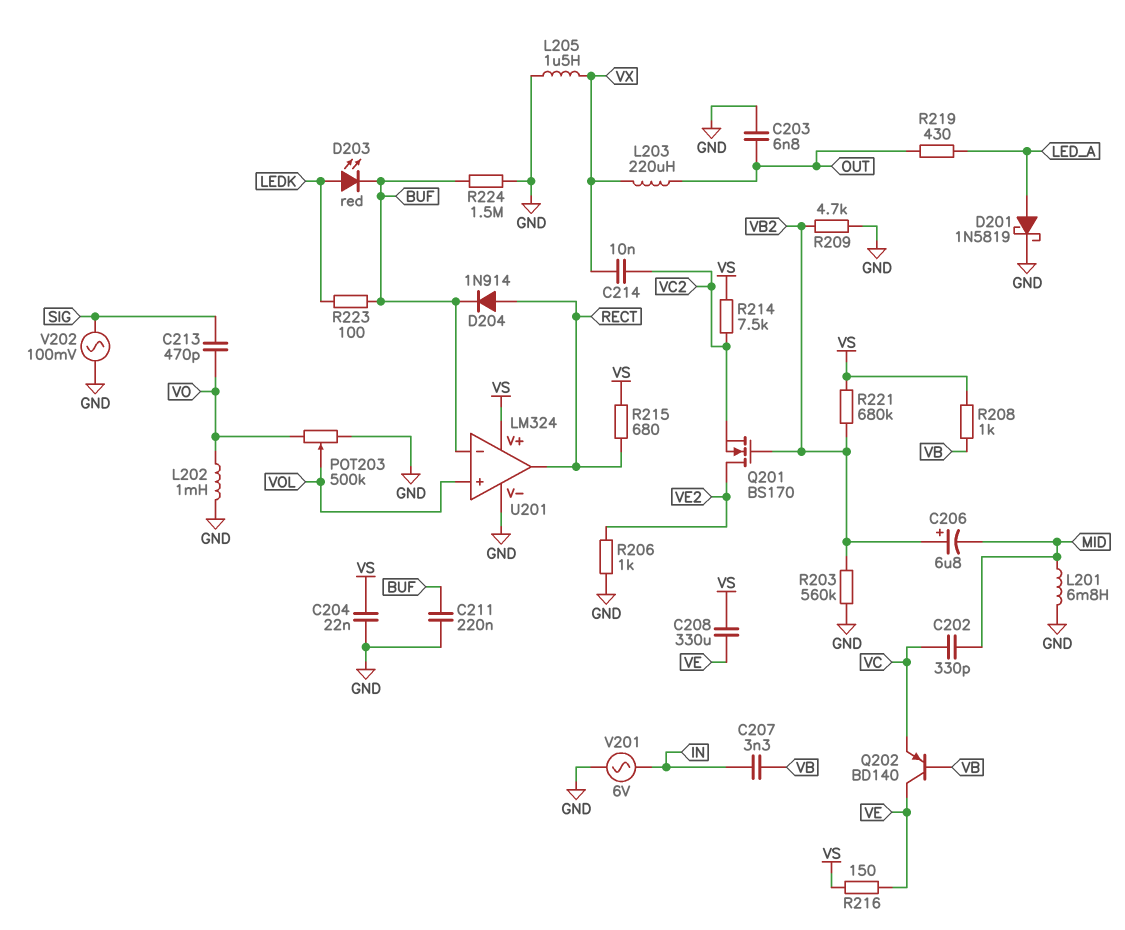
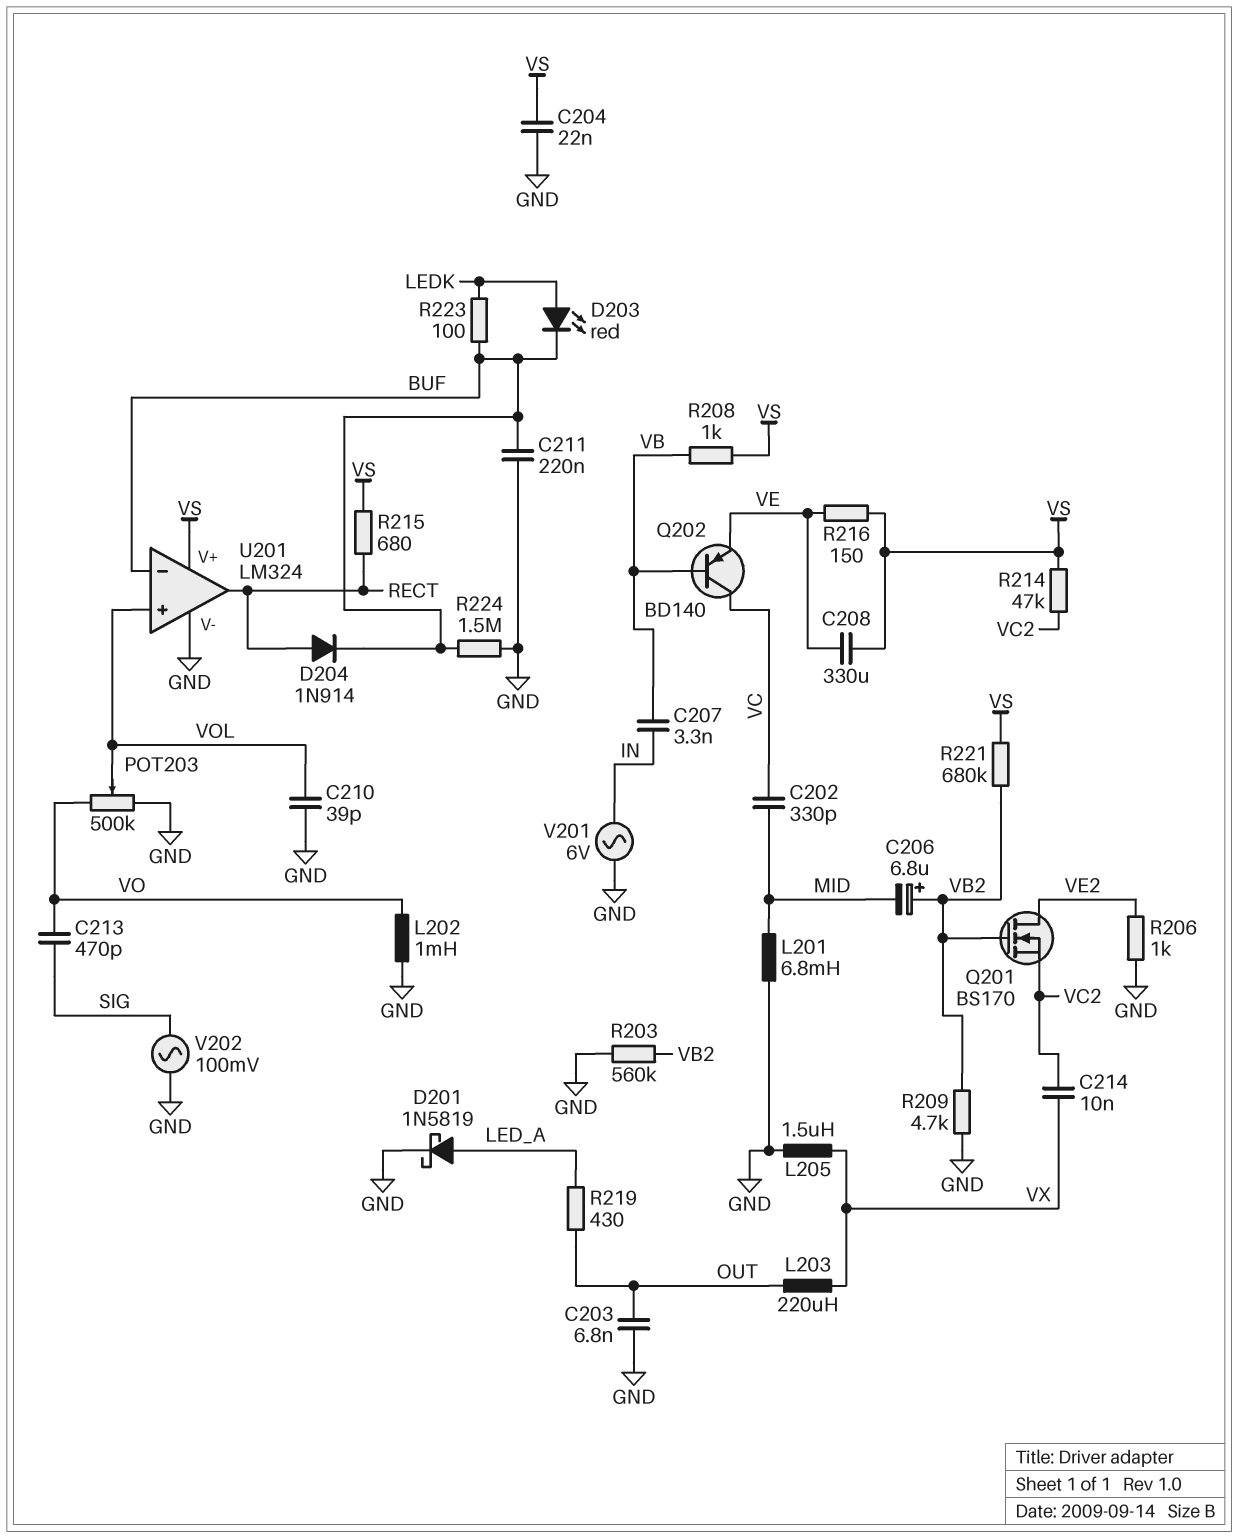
C210: none -> 39pF (GND, VOL)
Q202: PNP BD140 (B VB, C VE, E VC) -> PNP BD140 (B VB, C VC, E VE)
R214: 7.5k (VC2, VS) -> 47k (VC2, VS)

